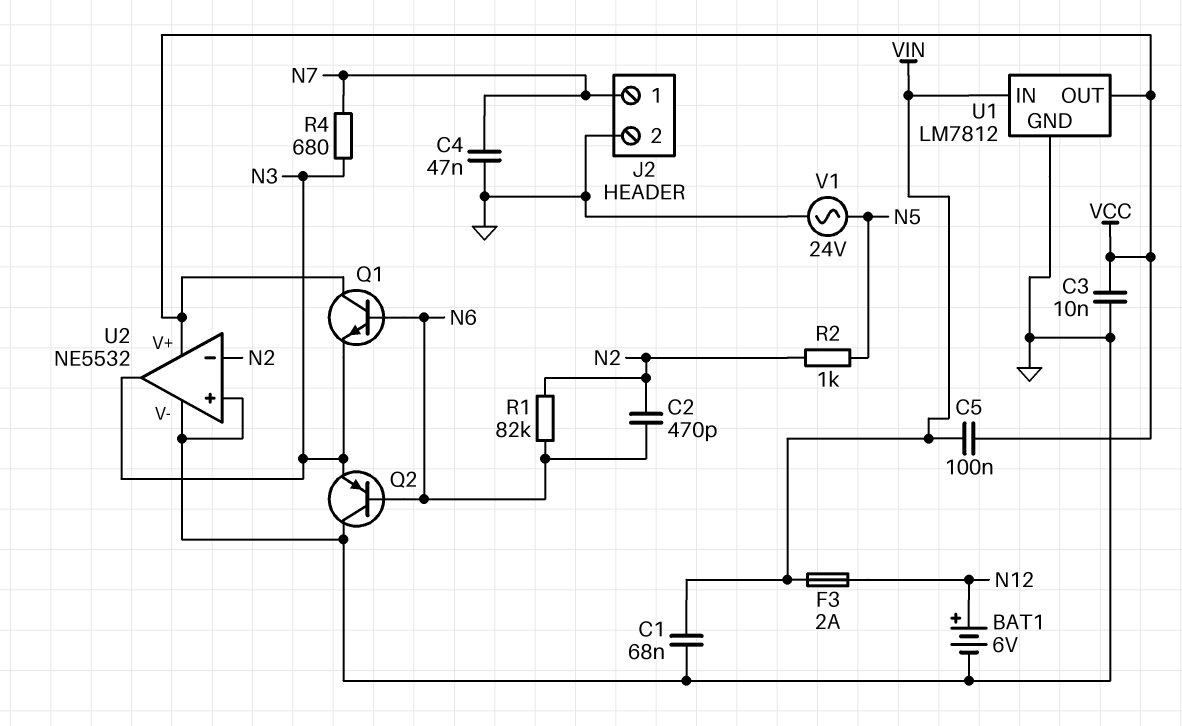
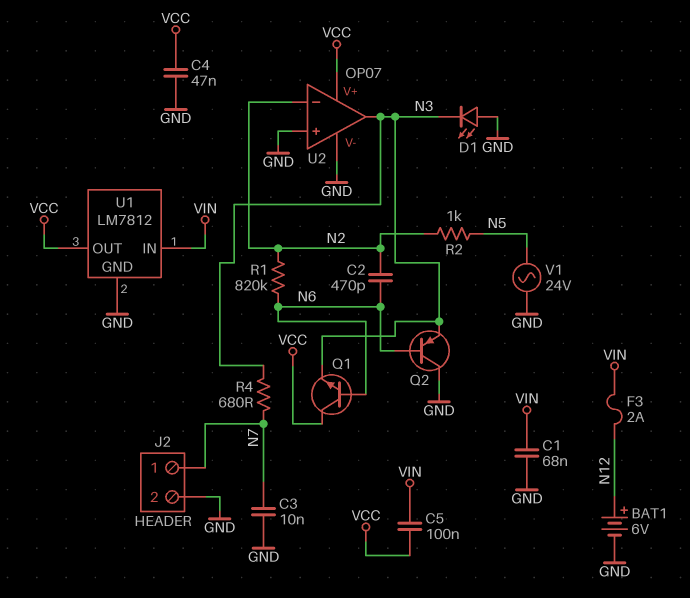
C3: 10nF (GND, VCC) -> 10nF (GND, N7)
C4: 47nF (GND, N7) -> 47nF (GND, VCC)
D1: none -> LED (A GND, K N3)
R1: 82k (N2, N6) -> 820k (N2, N6)
U2: NE5532 -> OP07

